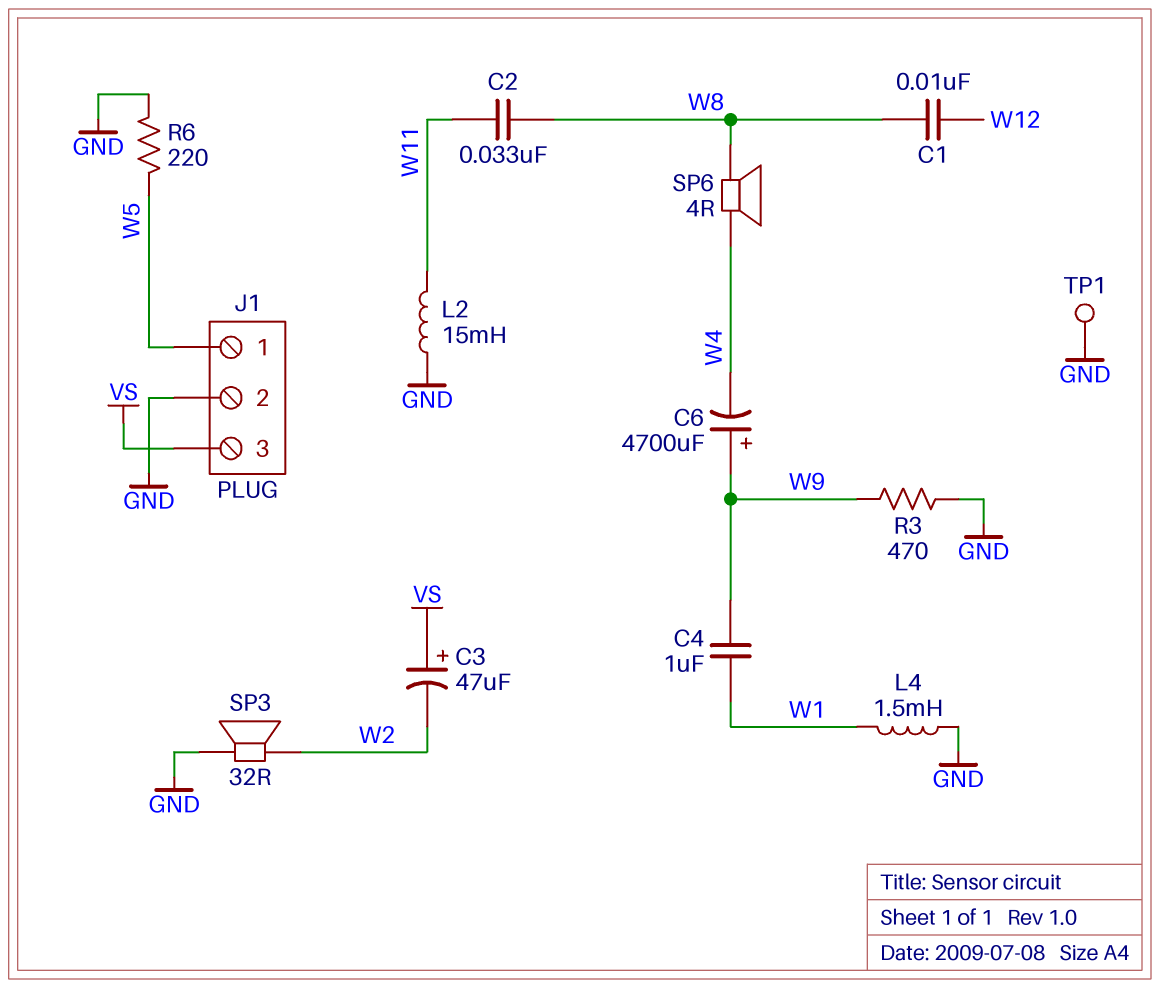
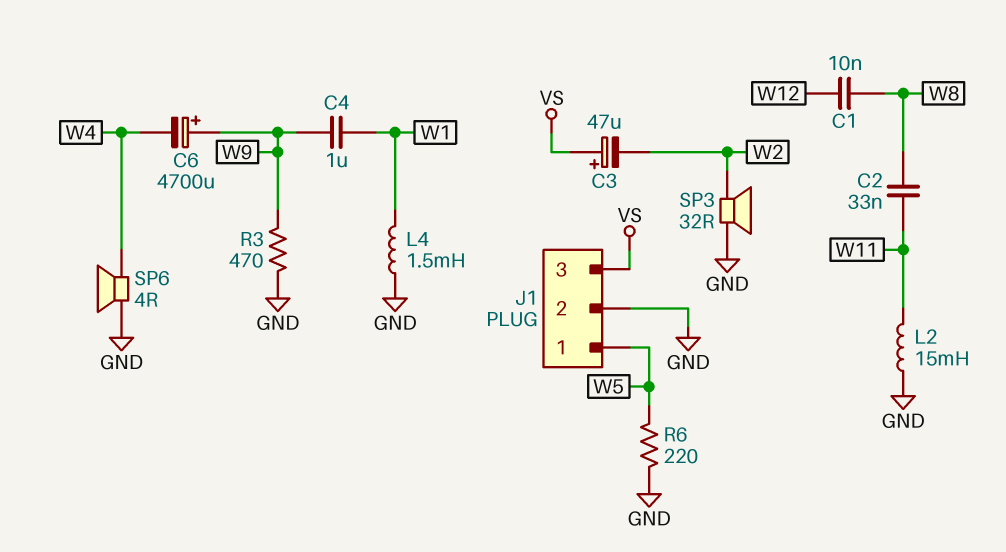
SP6: speaker 4R (W4, W8) -> speaker 4R (GND, W4)
TP1: test point (GND) -> none

